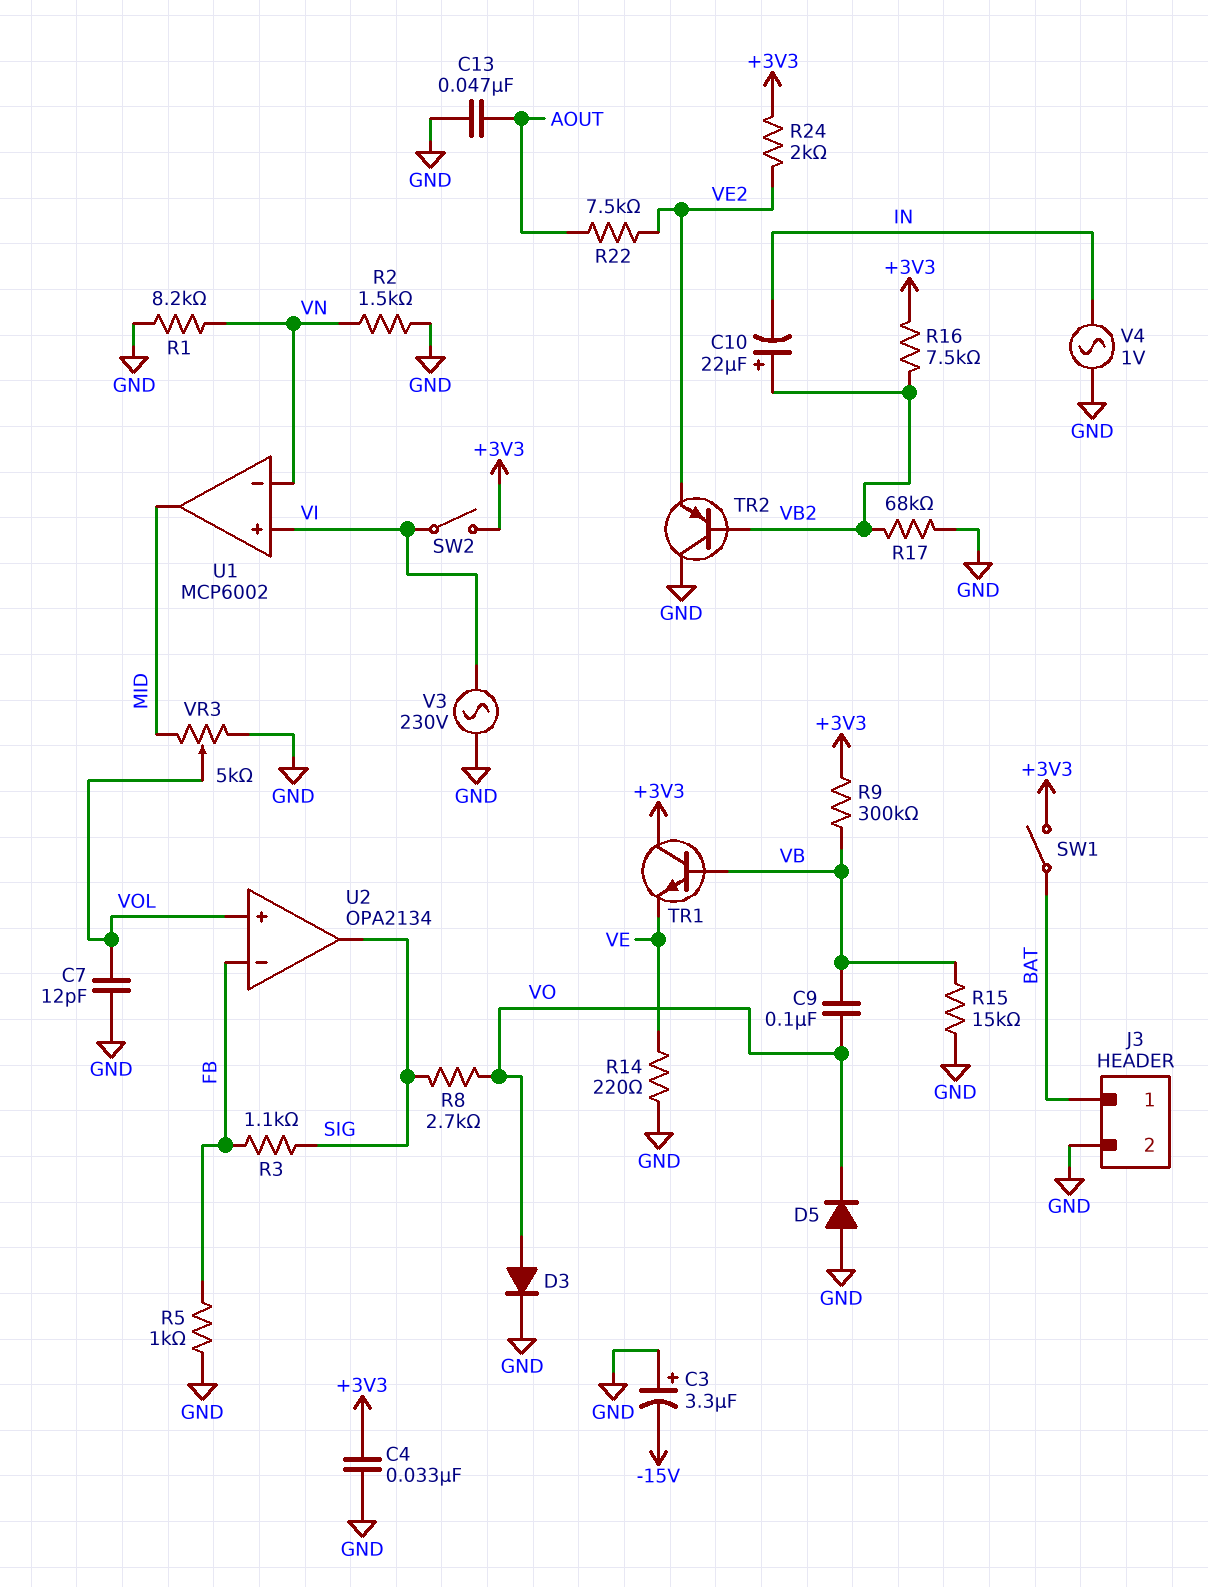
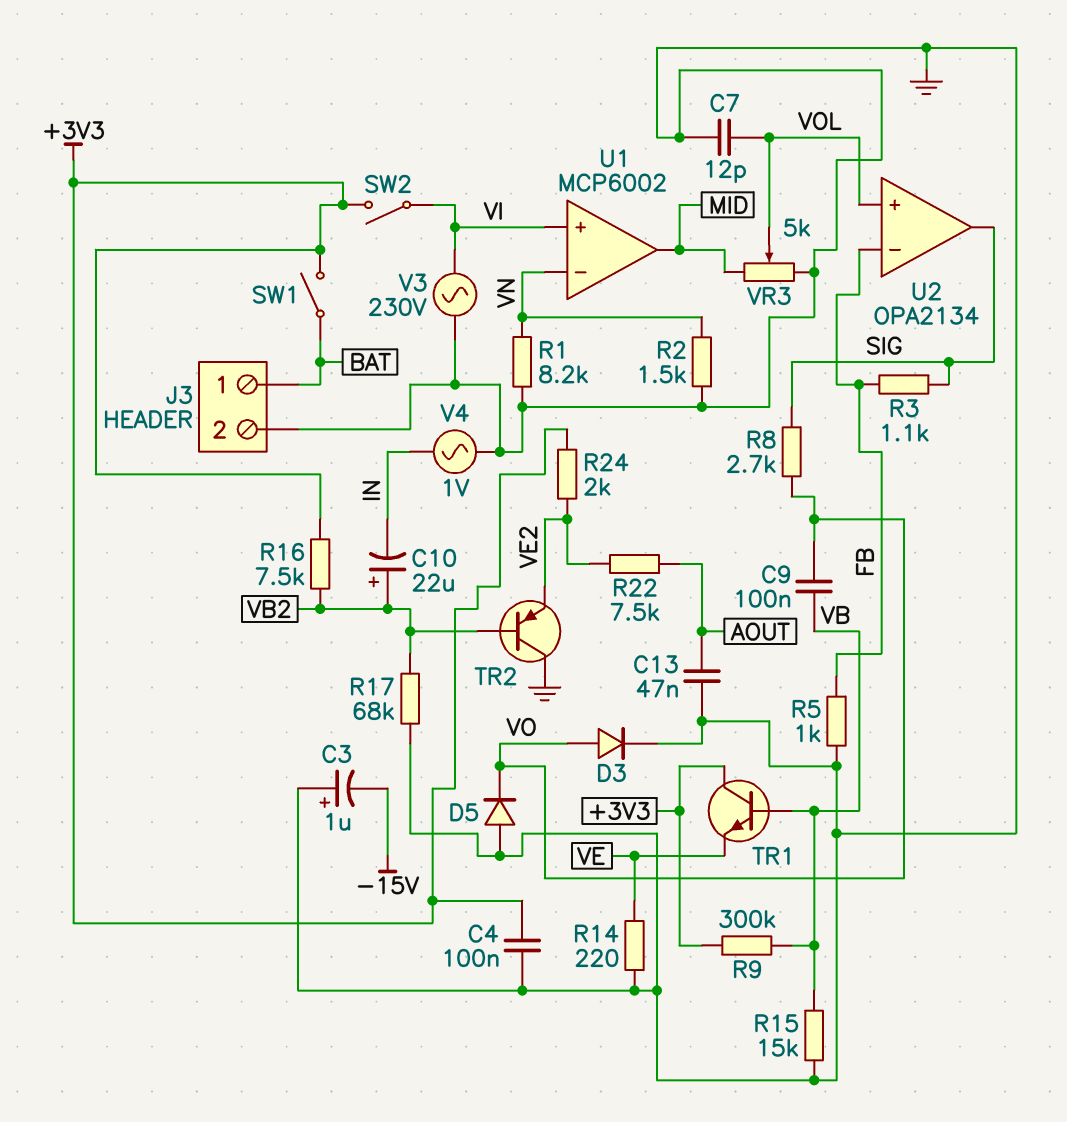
C3: 3.3uF (plus GND, minus -15V) -> 1uF (plus GND, minus -15V)
C4: 33nF (+3V3, GND) -> 100nF (+3V3, GND)

